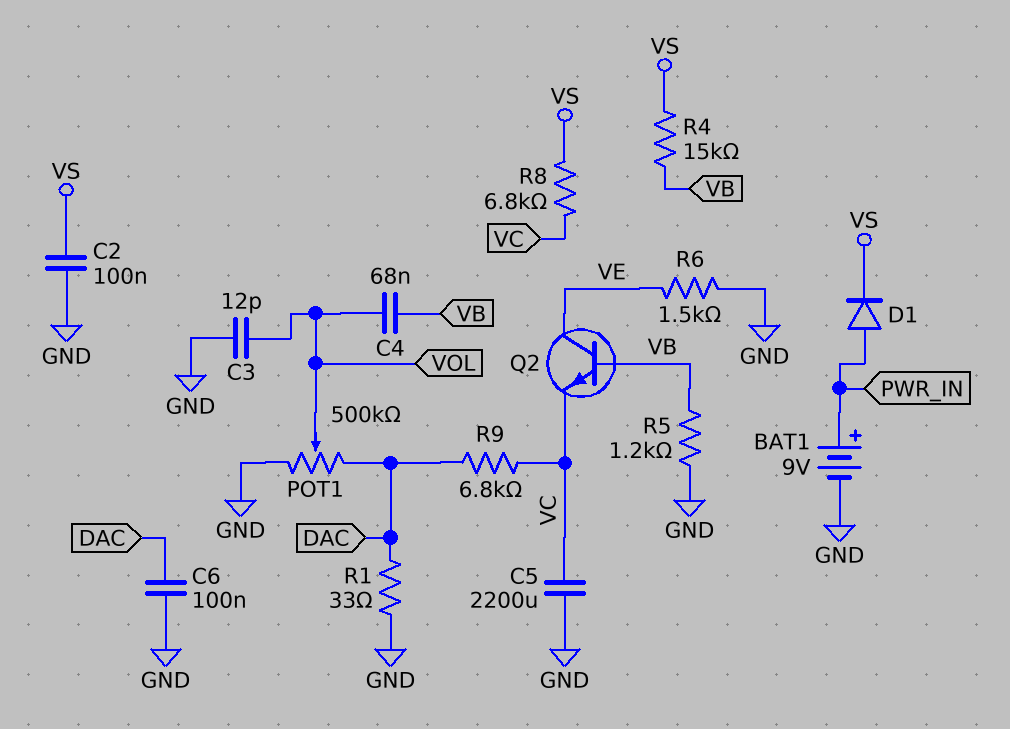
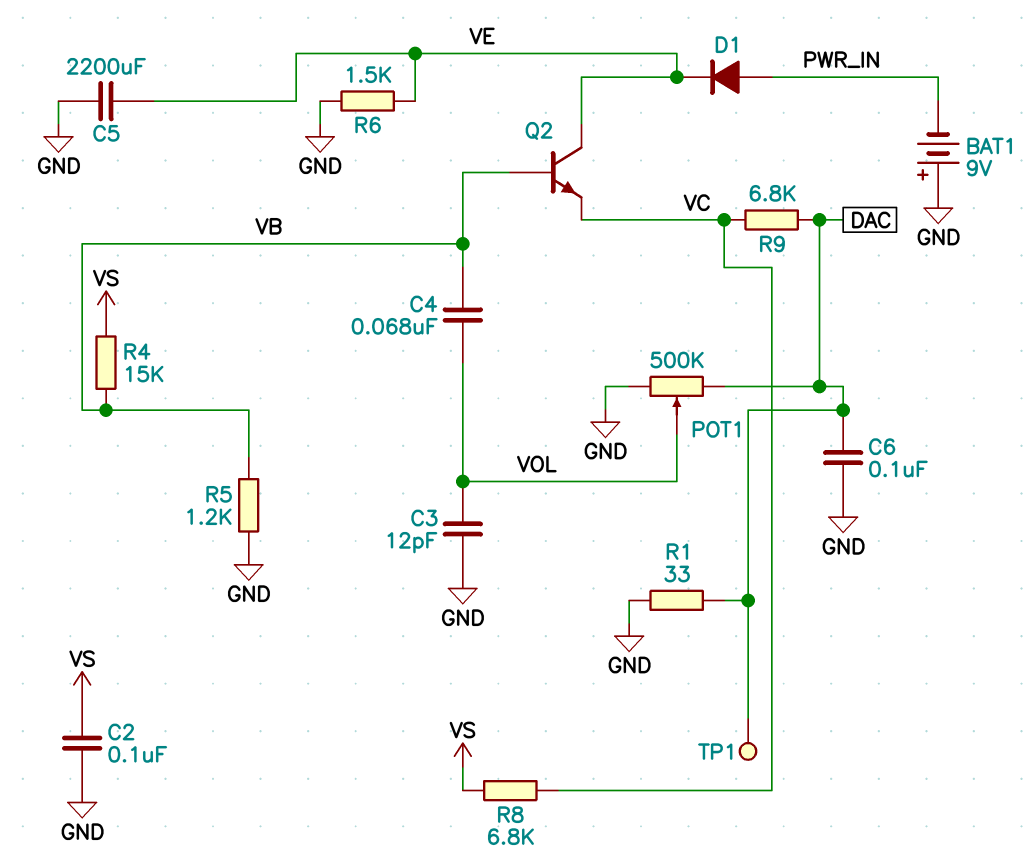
BAT1: 9V (plus PWR_IN, minus GND) -> 9V (plus GND, minus PWR_IN)
C5: 2200uF (GND, VC) -> 2200uF (GND, VE)
D1: diode (A PWR_IN, K VS) -> diode (A PWR_IN, K VE)
TP1: none -> test point (DAC)

